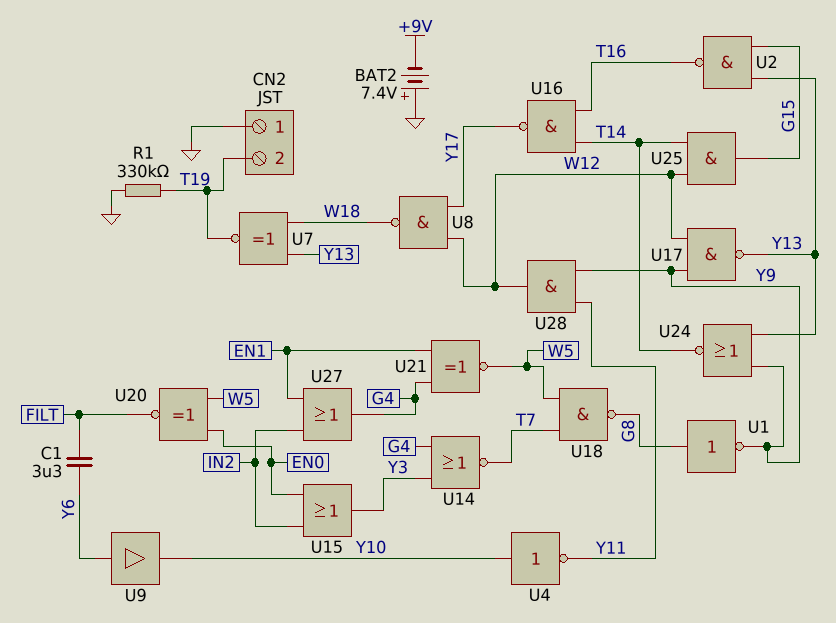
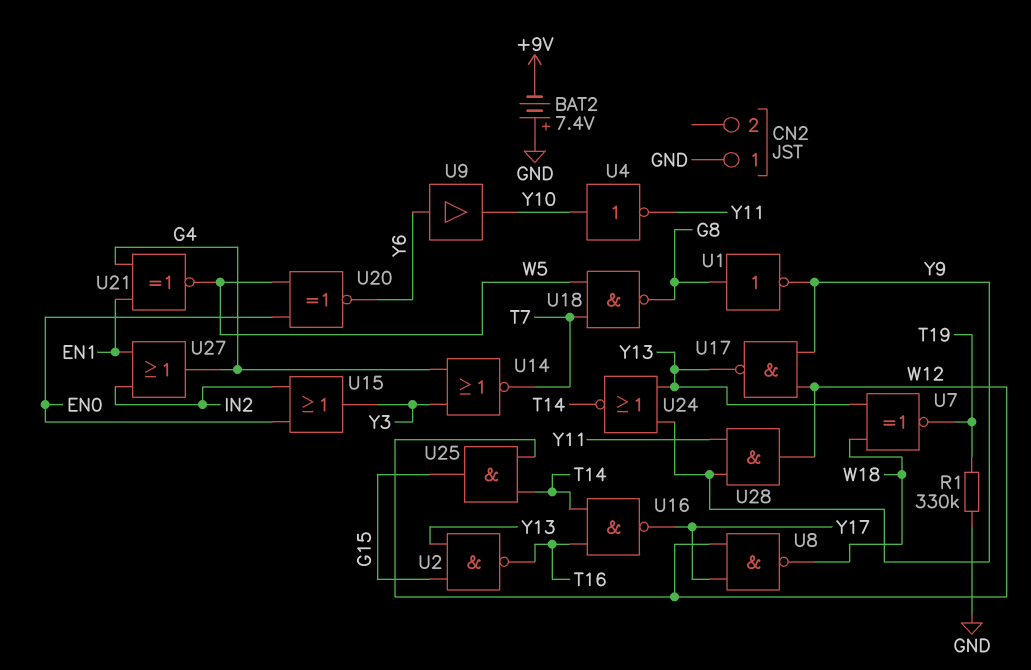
C1: 3.3uF (FILT, Y6) -> none
CN2 pin 2: T19 -> none
U20: XNOR (in EN0, in W5, out FILT) -> XNOR (in EN0, in W5, out Y6)

